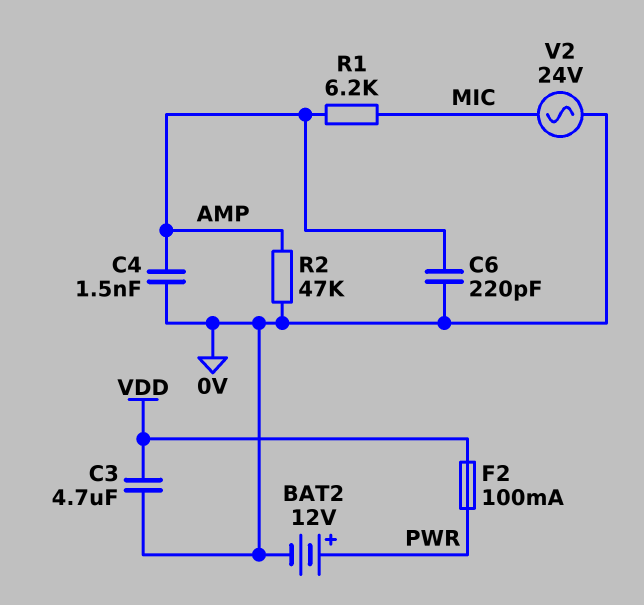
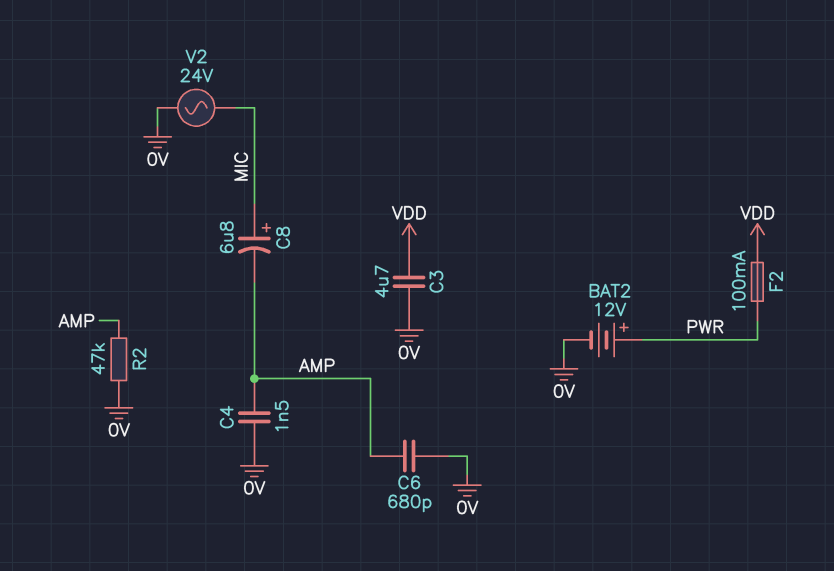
C6: 220pF (0V, AMP) -> 680pF (0V, AMP)
C8: none -> 6.8uF (plus MIC, minus AMP)
R1: 6.2k (AMP, MIC) -> none

